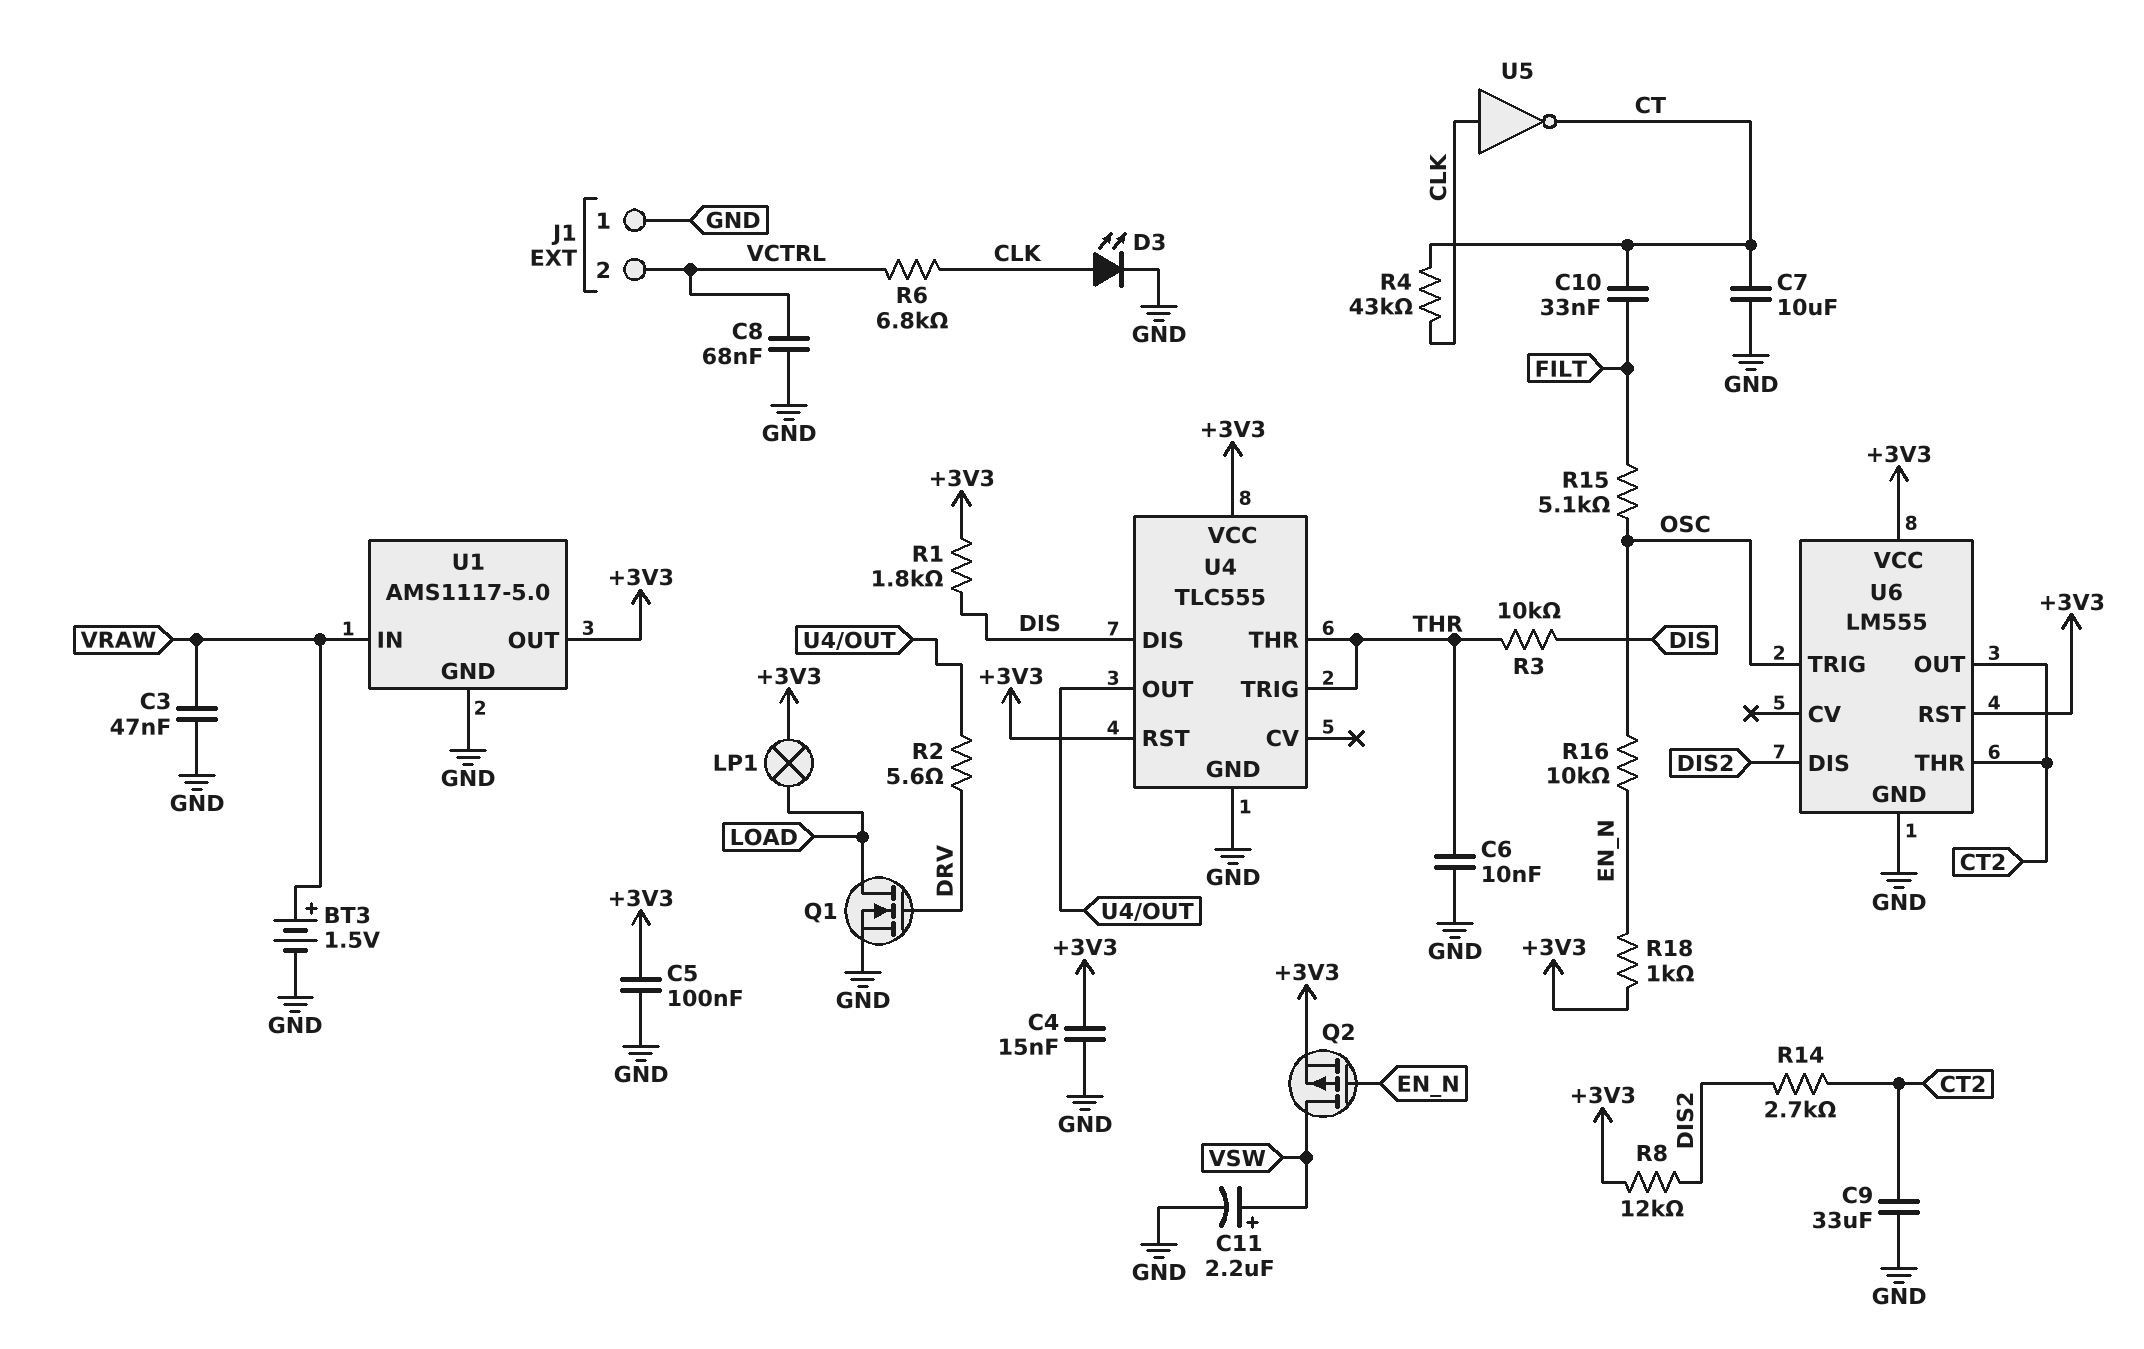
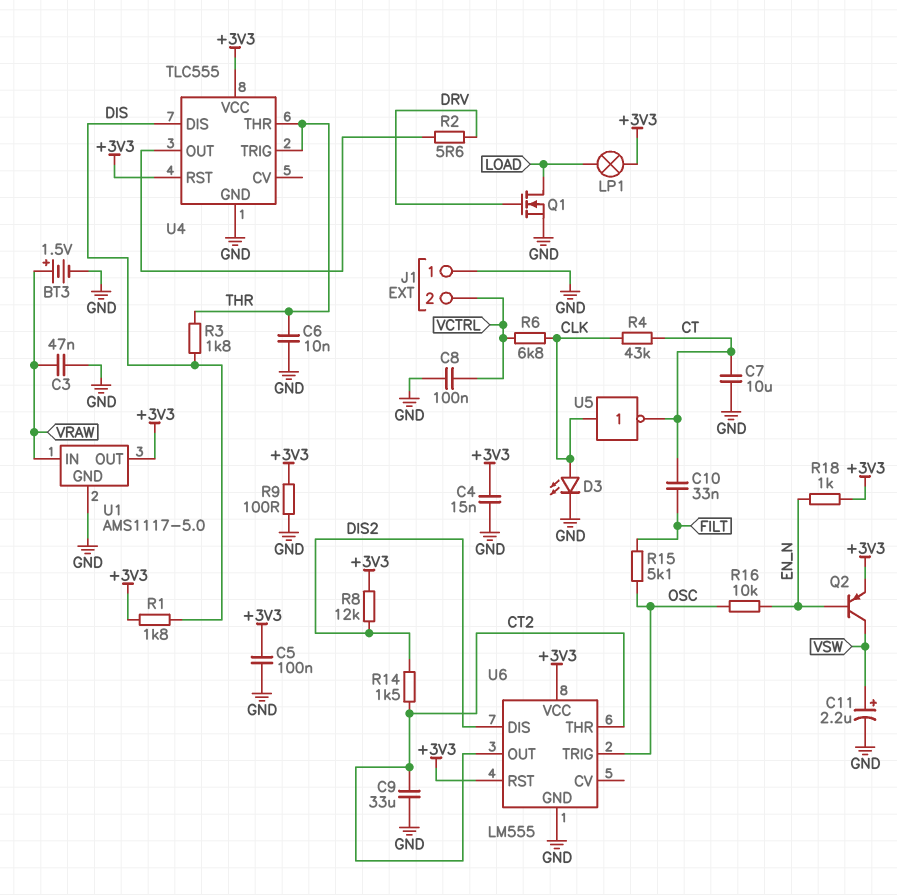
C8: 68nF (GND, VCTRL) -> 100nF (GND, VCTRL)
Q2: PMOS (G EN_N, D VSW, S +3V3) -> PNP (B EN_N, C VSW, E +3V3)
R3: 10k (DIS, THR) -> 1.8k (DIS, THR)
R9: none -> 100 (+3V3, GND)
R14: 2.7k (CT2, DIS2) -> 1.5k (CT2, DIS2)

